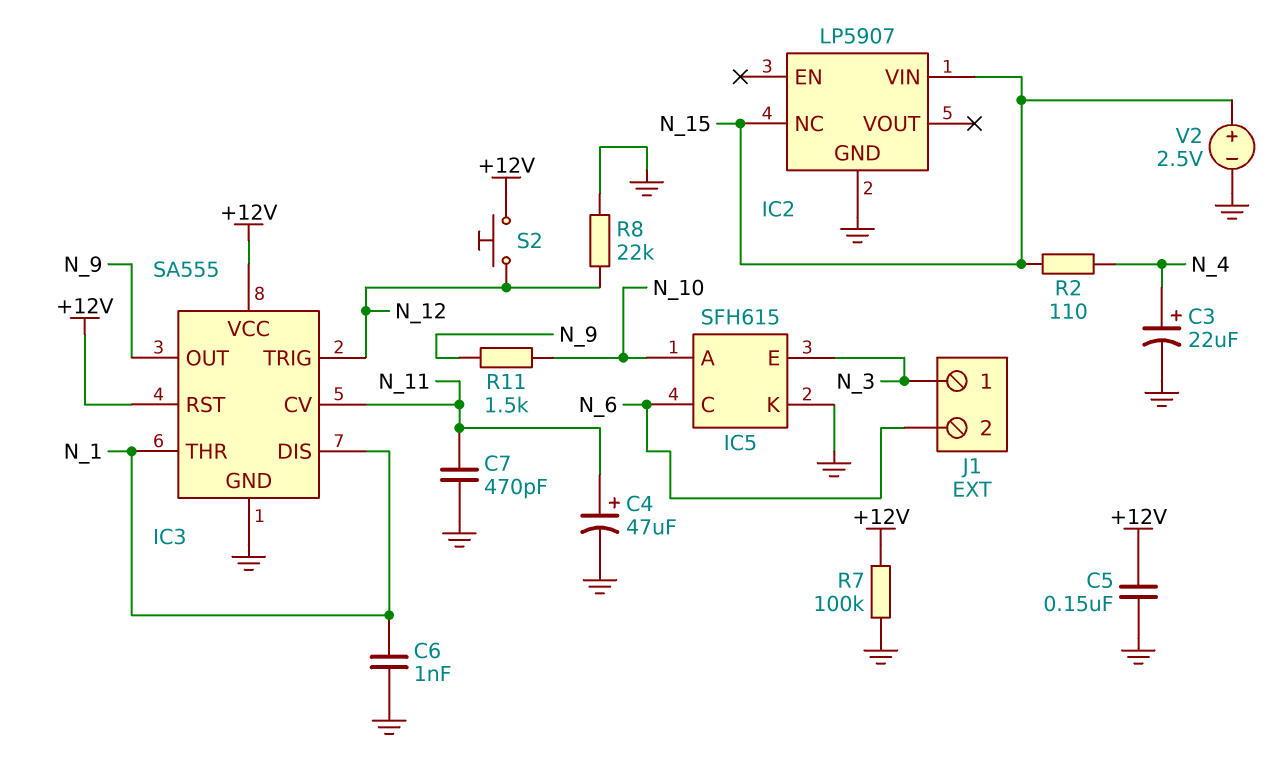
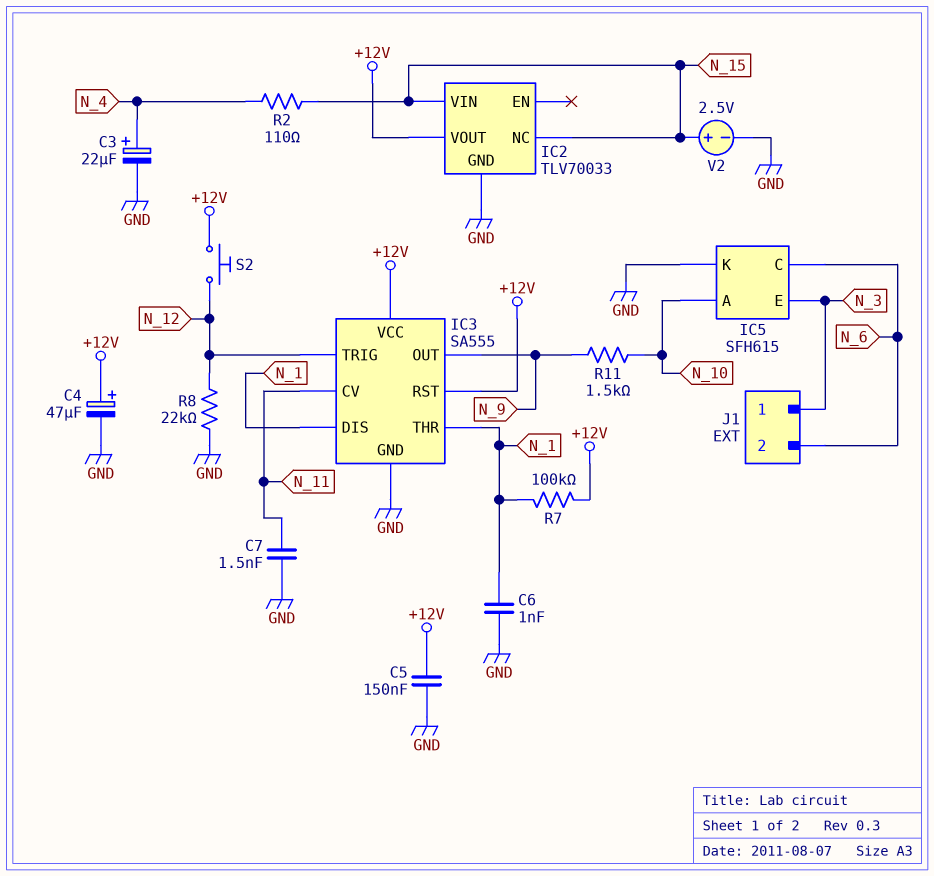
C4: 47uF (plus N_11, minus GND) -> 47uF (plus +12V, minus GND)
C7: 470pF (GND, N_11) -> 1.5nF (GND, N_11)
IC2: LP5907 -> TLV70033
IC2 pin VOUT: none -> +12V
R7: 100k (+12V, GND) -> 100k (+12V, N_1)

